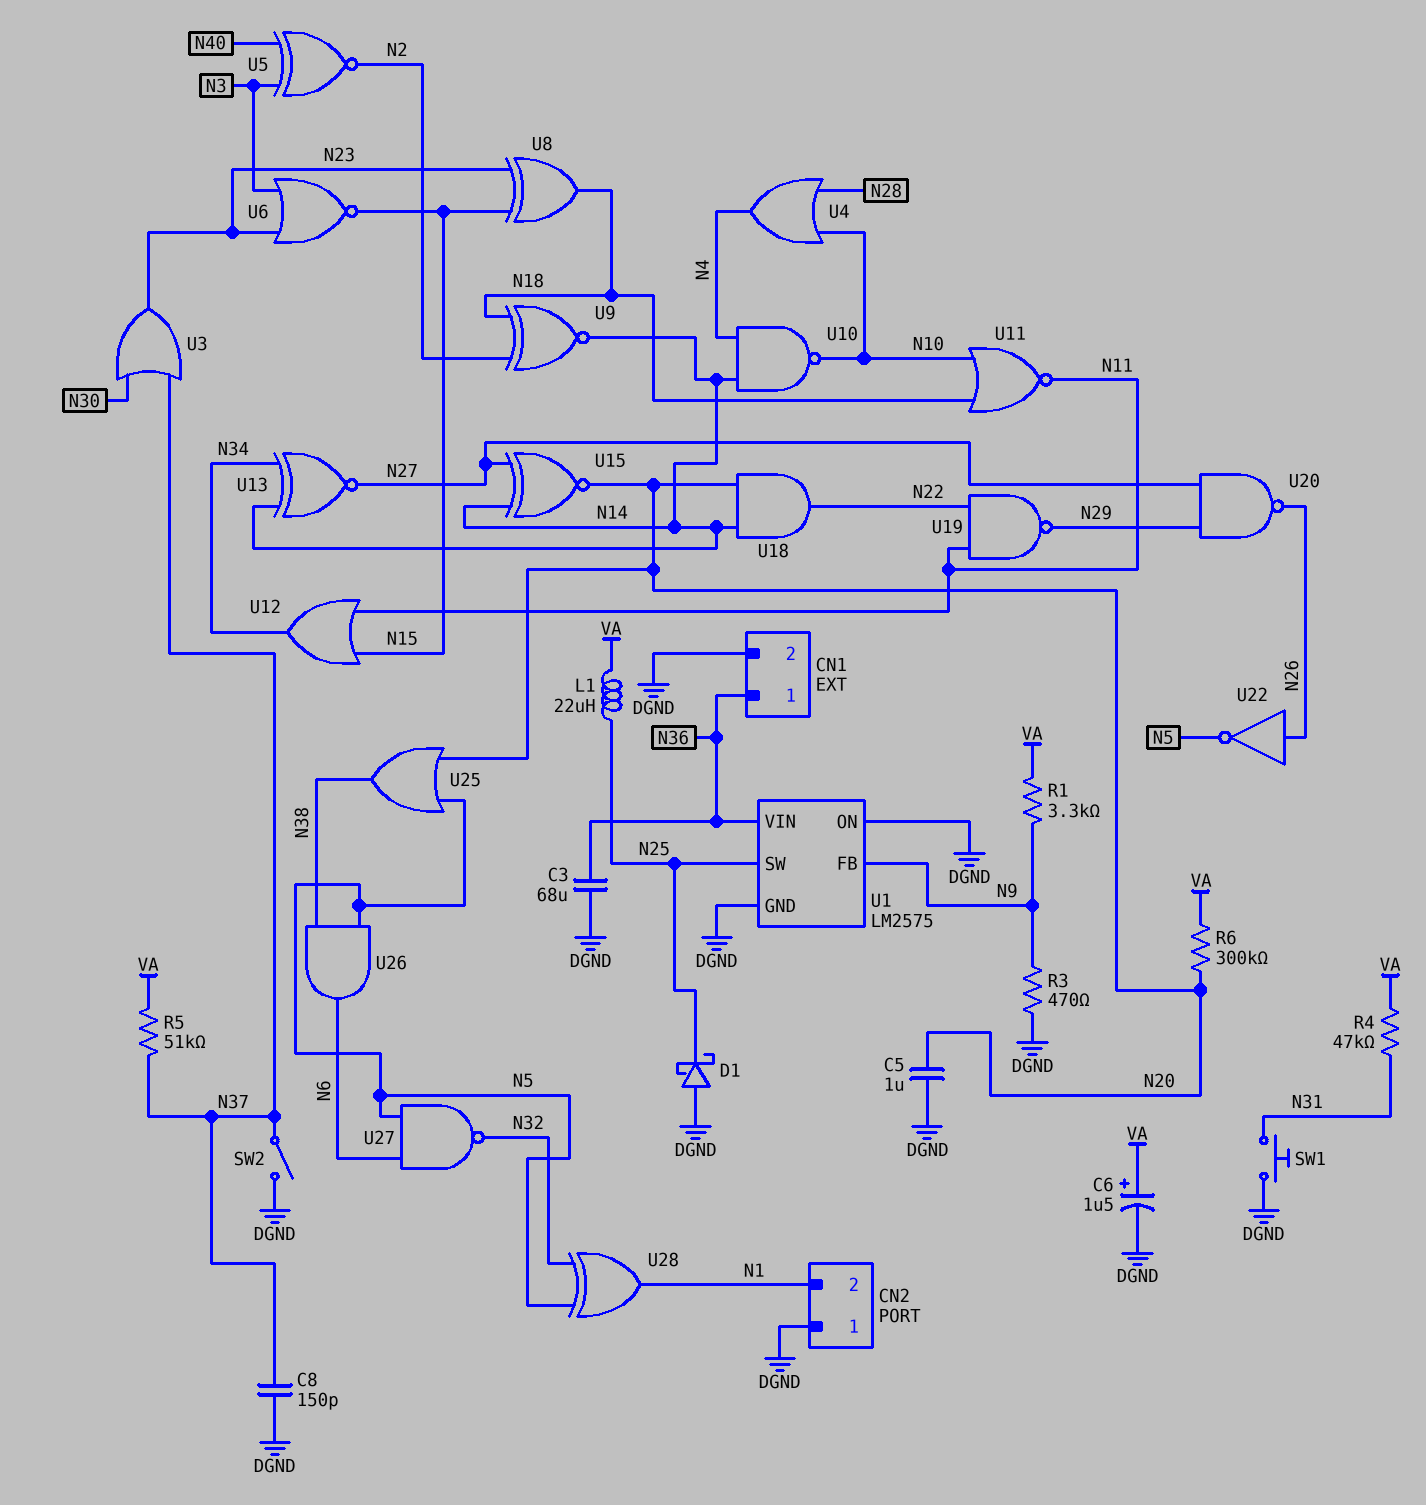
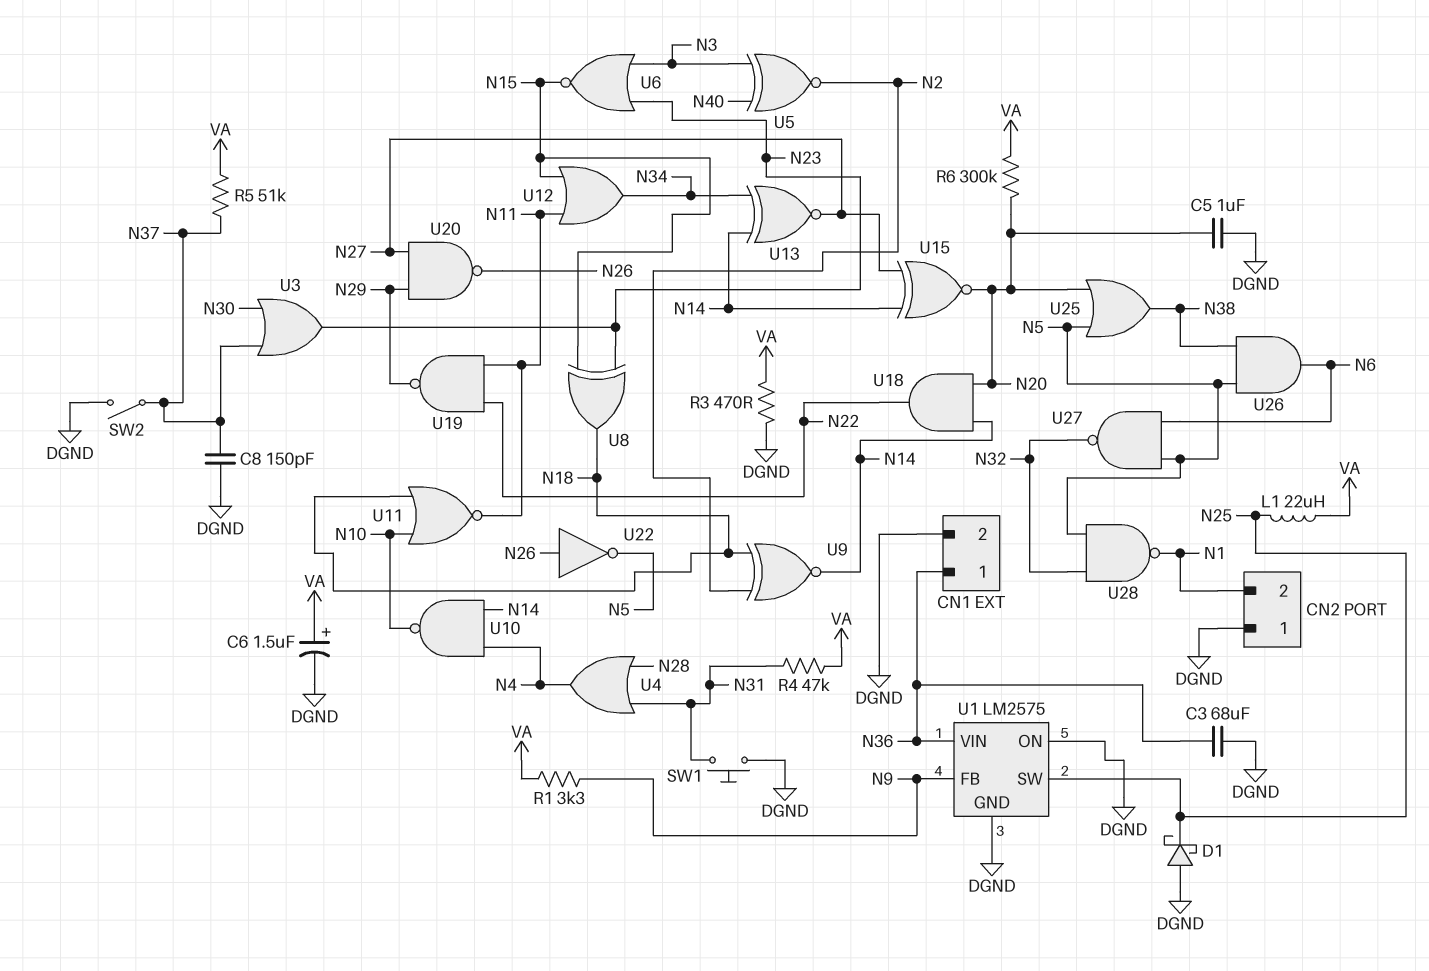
R3: 470 (DGND, N9) -> 470 (DGND, VA)
U4: OR (in N10, in N28, out N4) -> OR (in N28, in N31, out N4)
U28: XOR (in N5, in N32, out N1) -> NAND (in N5, in N32, out N1)

